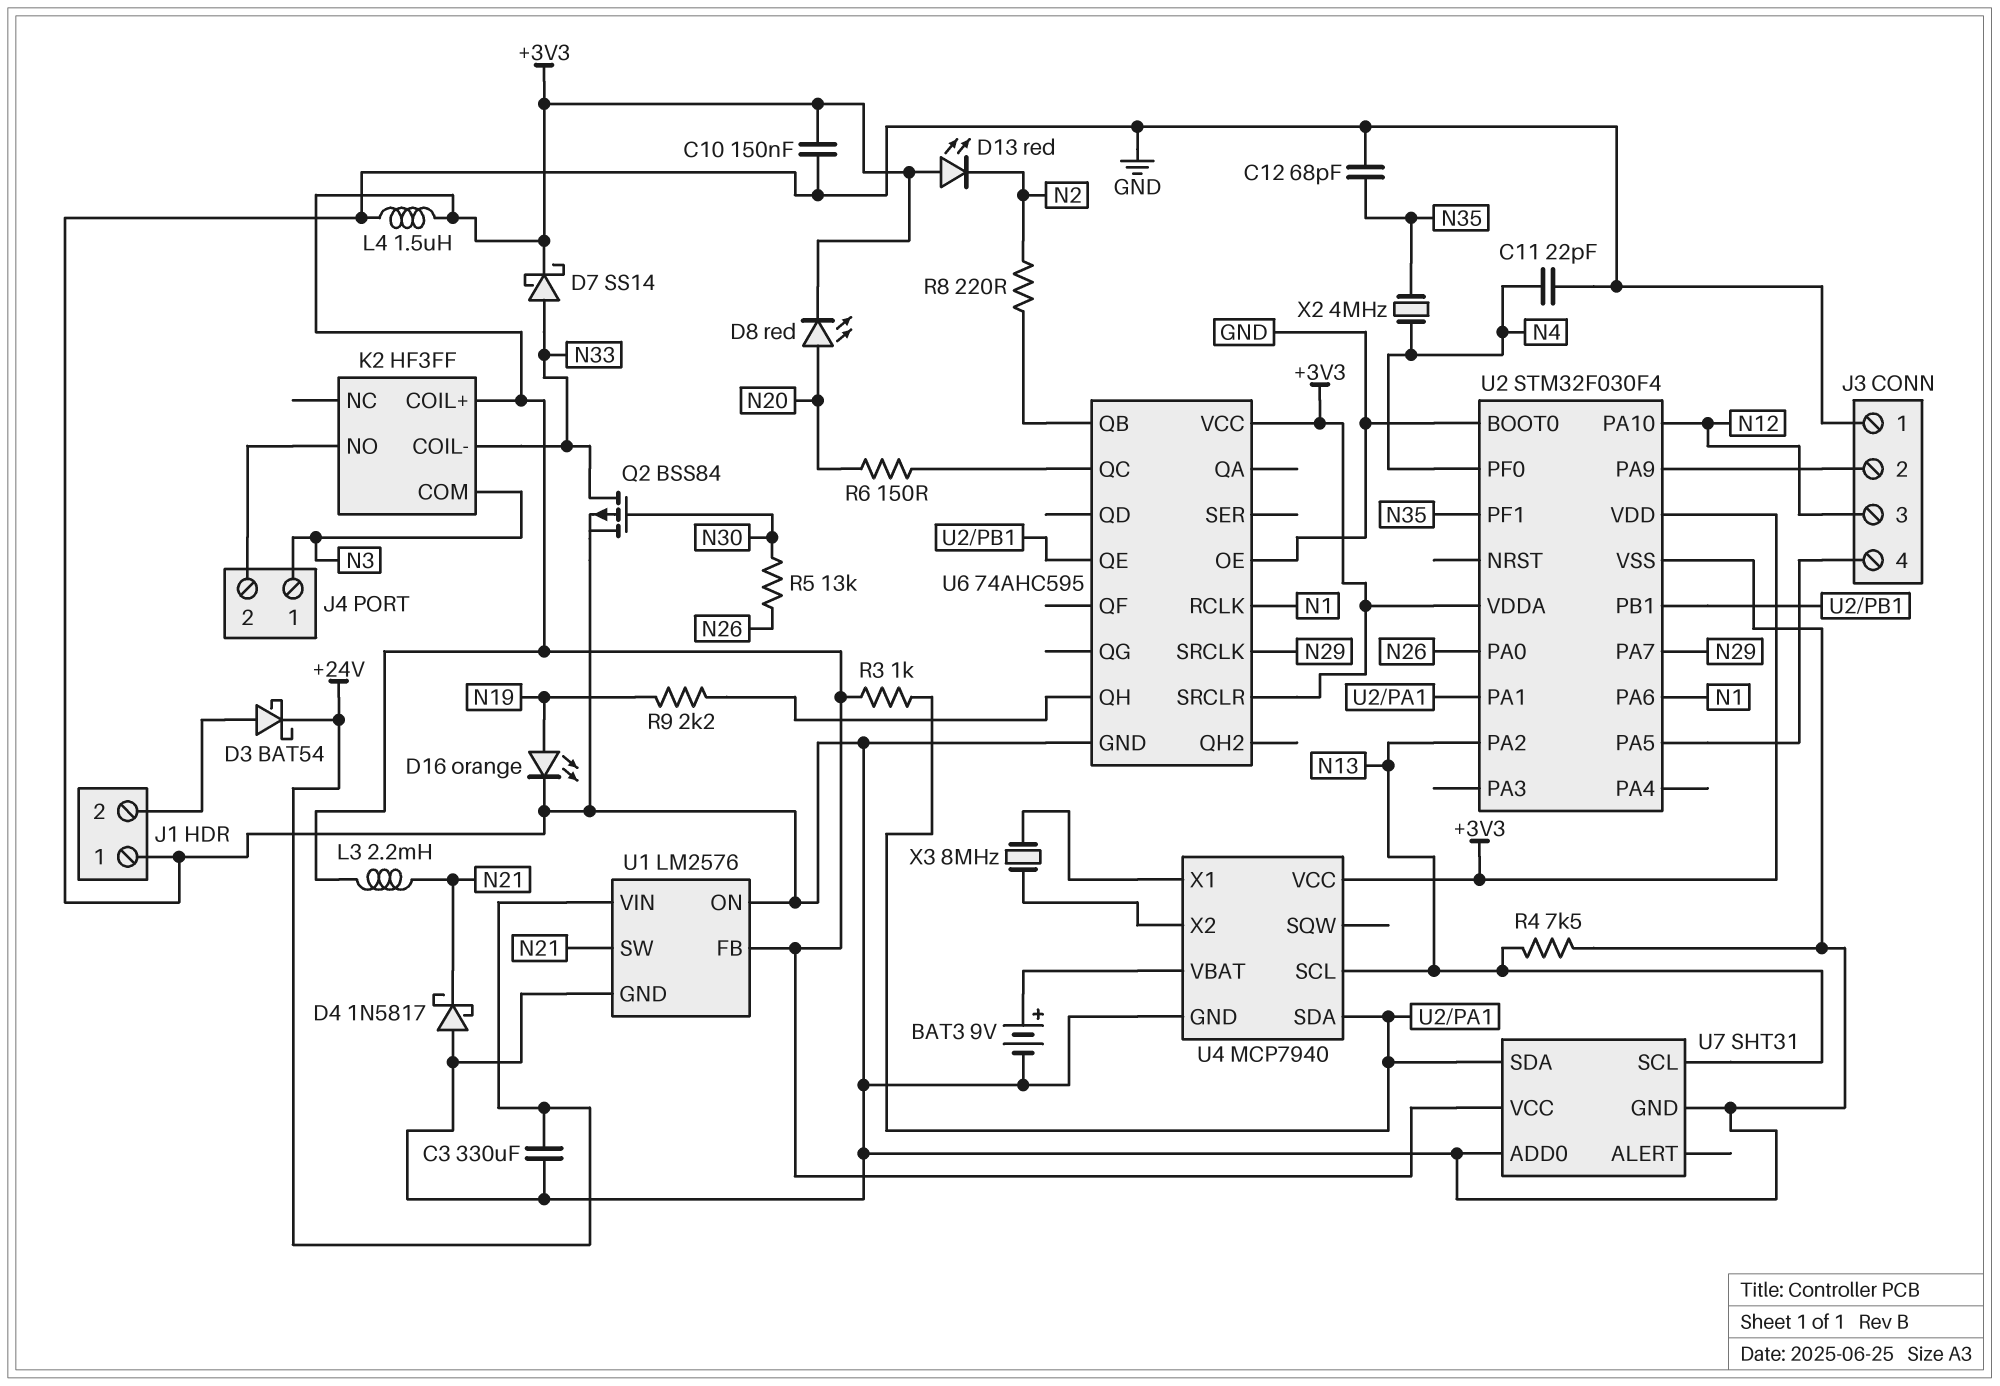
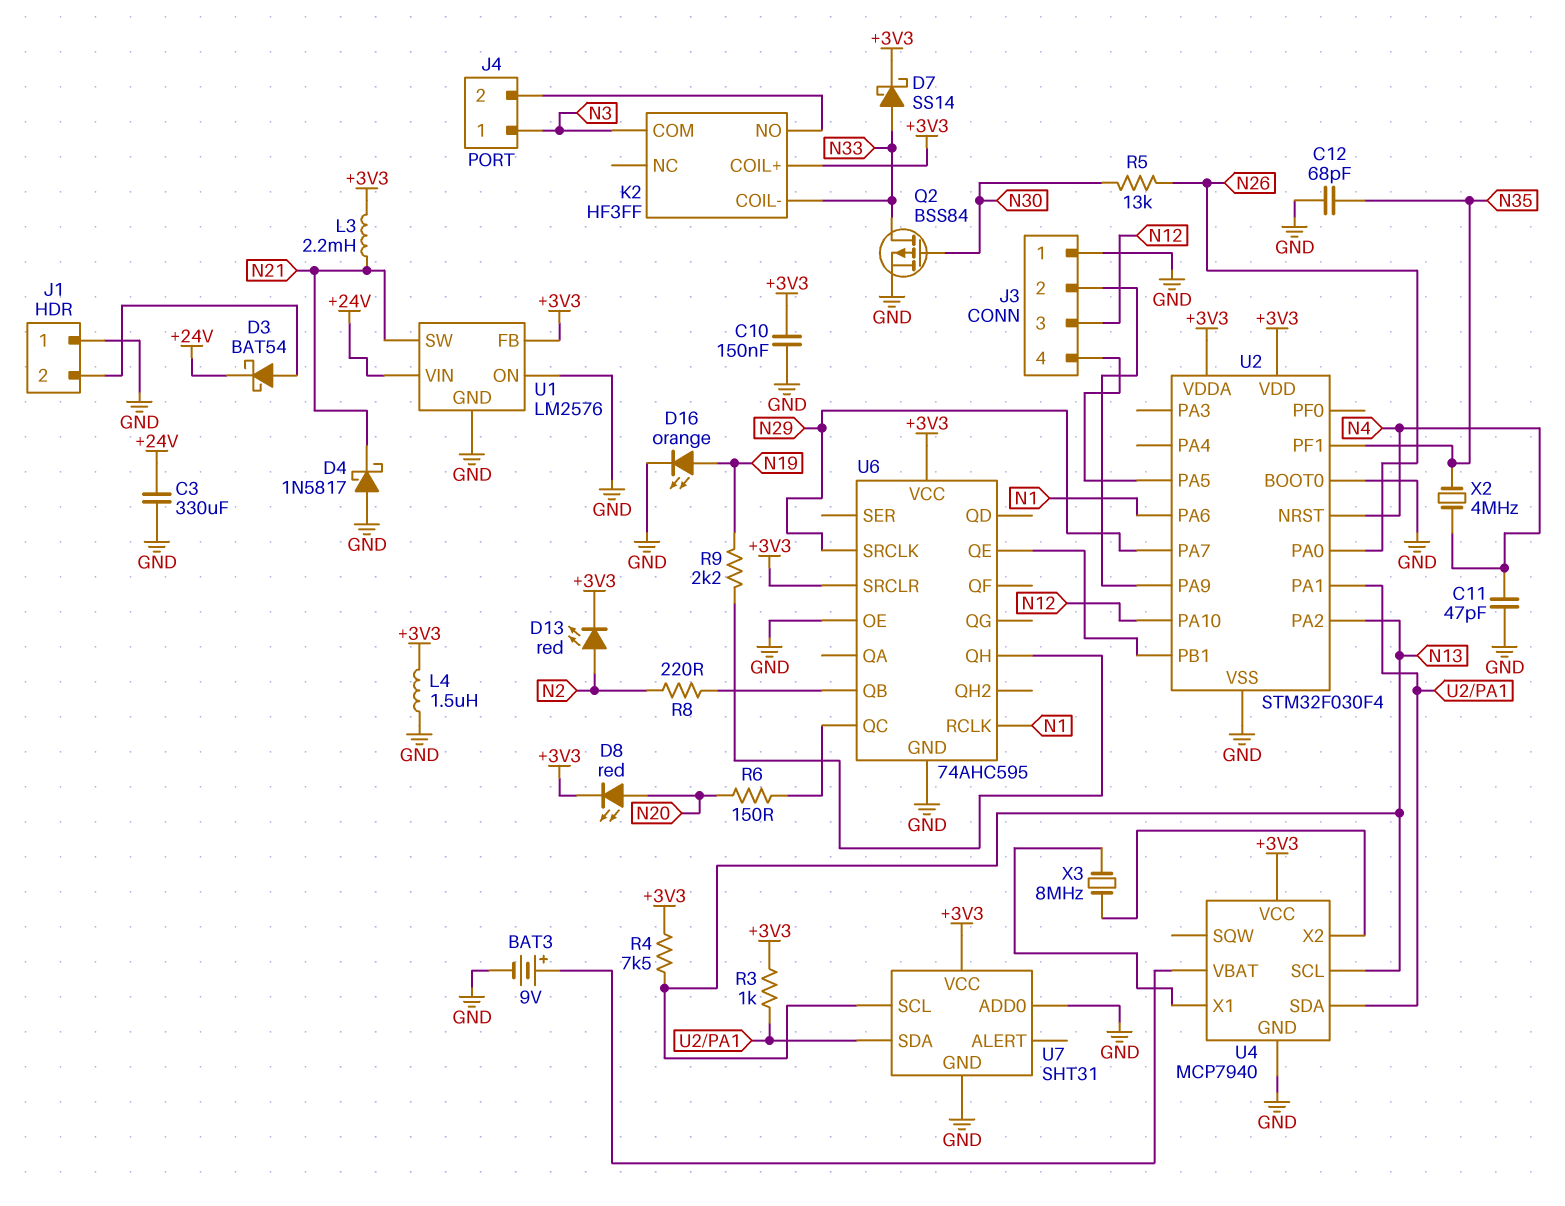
C11: 22pF (GND, N4) -> 47pF (GND, N4)
D13: LED red (A +3V3, K N2) -> LED red (A N2, K +3V3)
R4: 7.5k (GND, N13) -> 7.5k (+3V3, N13)
U2 pin NRST: none -> N4
U2 pin PF0: N4 -> none

